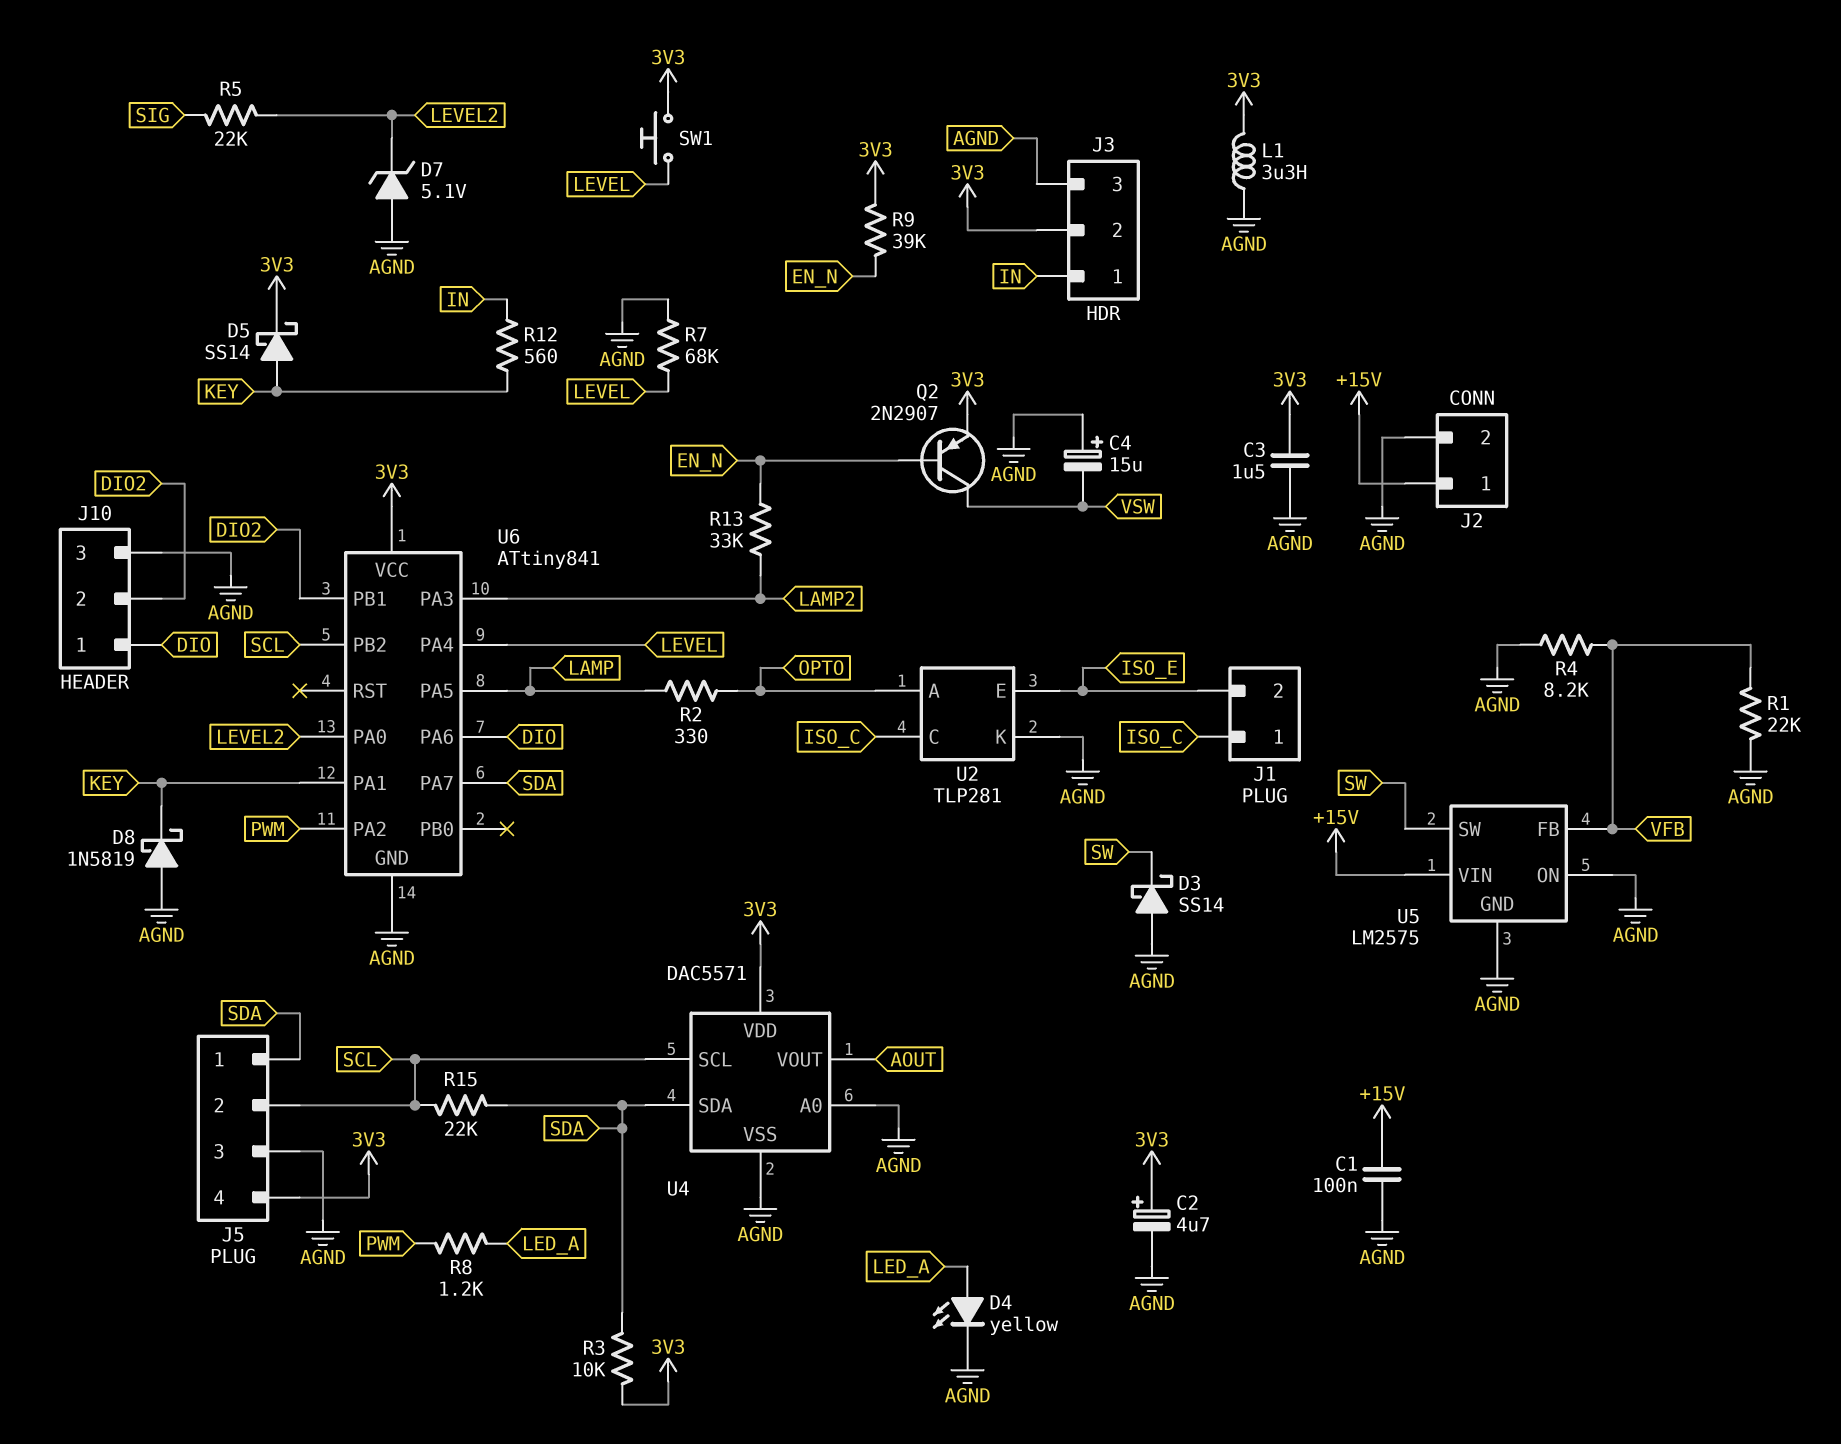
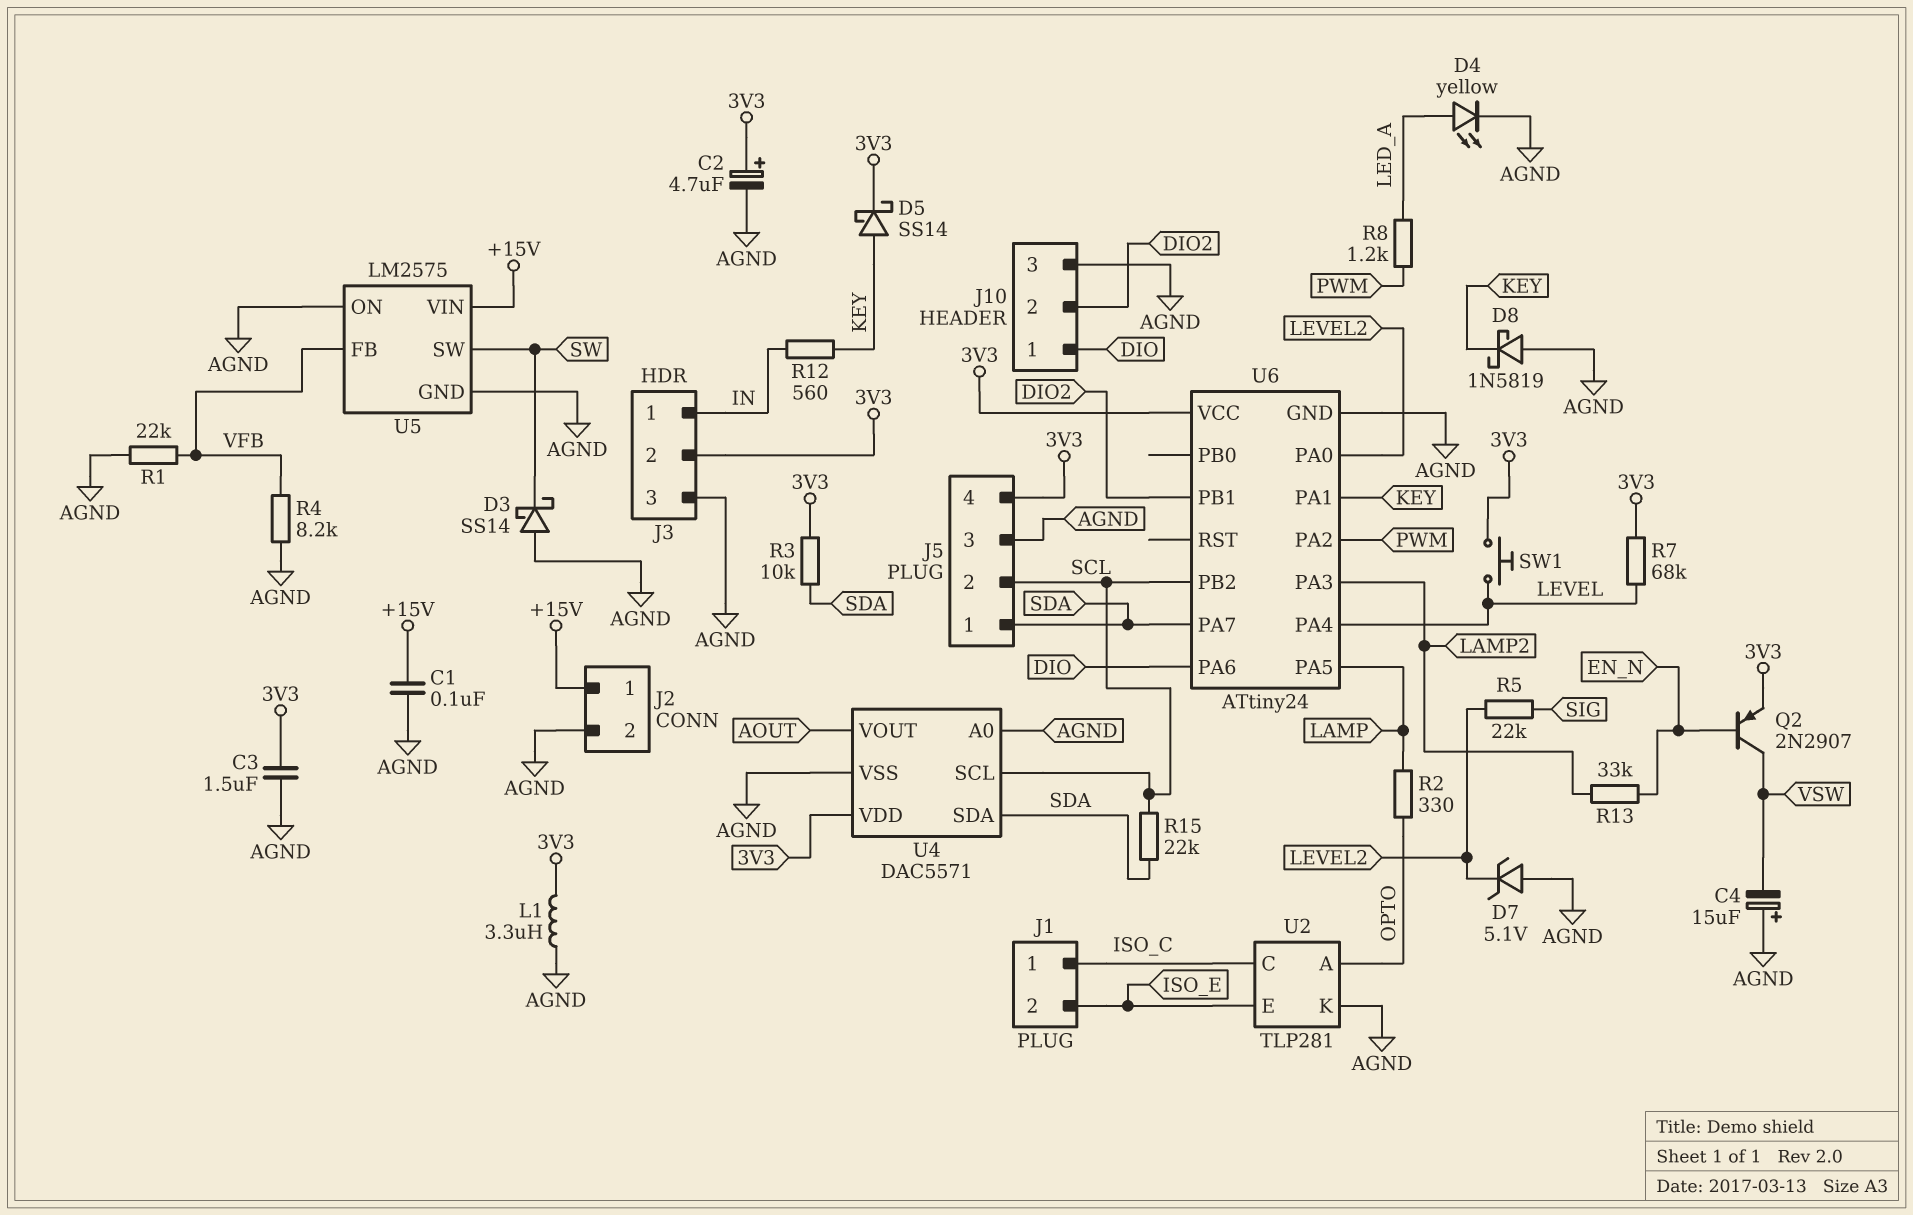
R7: 68k (AGND, LEVEL) -> 68k (3V3, LEVEL)
R9: 39k (3V3, EN_N) -> none
U6: ATtiny841 -> ATtiny24

